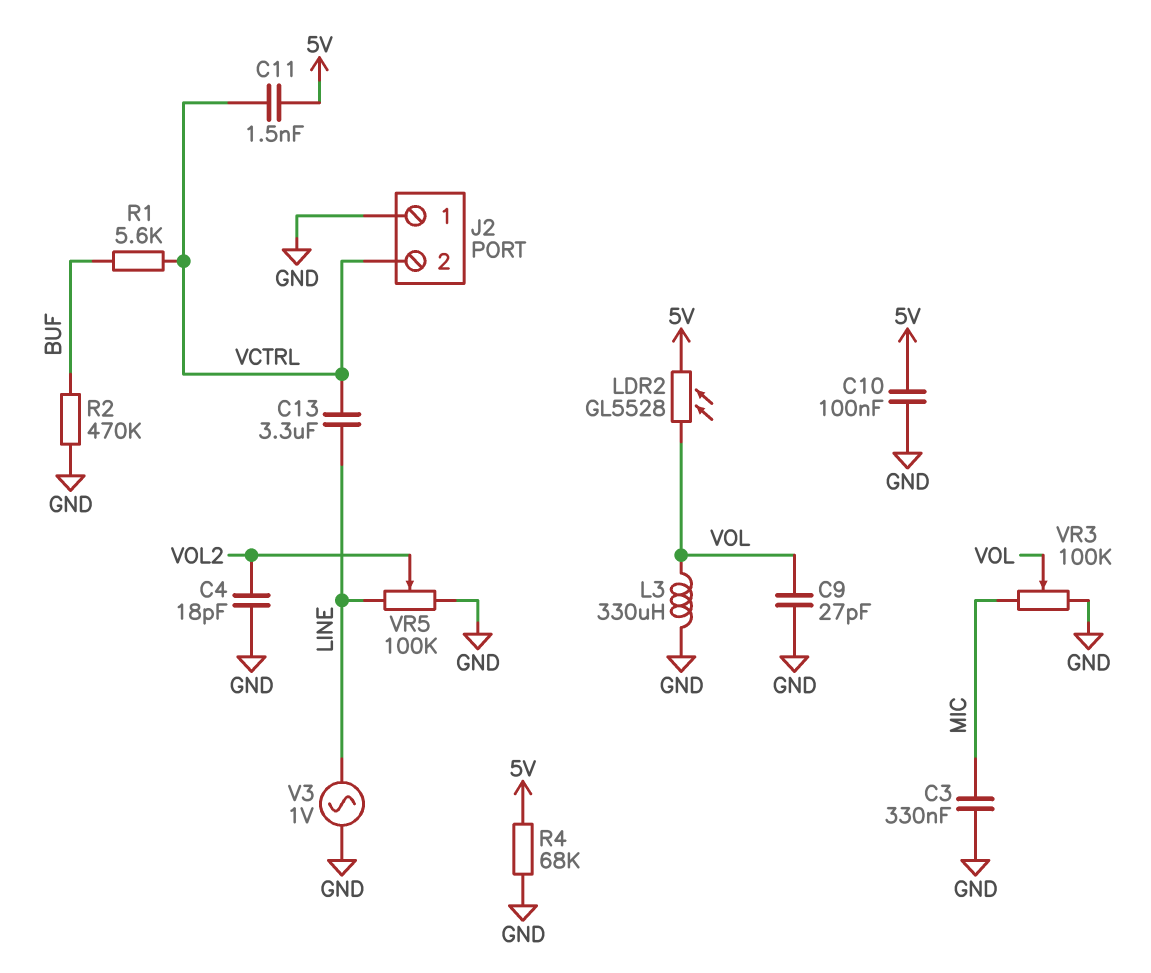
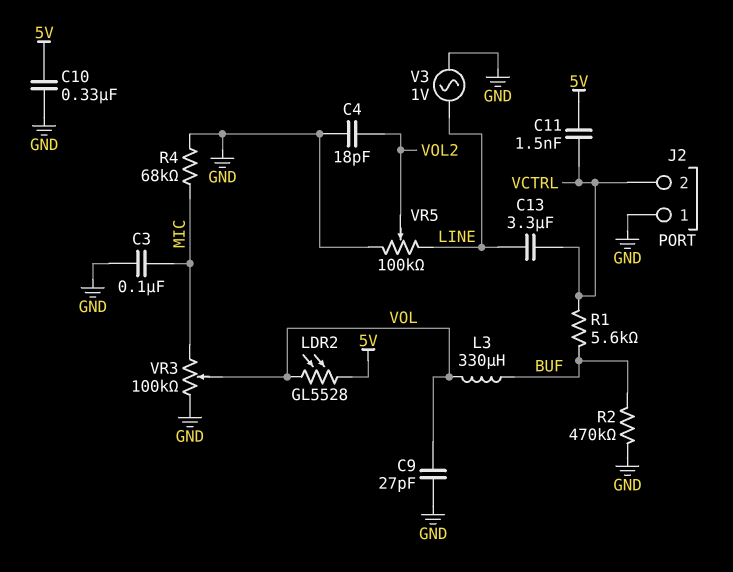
C3: 330nF (GND, MIC) -> 100nF (GND, MIC)
C10: 100nF (5V, GND) -> 330nF (5V, GND)
L3: 330uH (GND, VOL) -> 330uH (BUF, VOL)
R4: 68k (5V, GND) -> 68k (GND, MIC)

